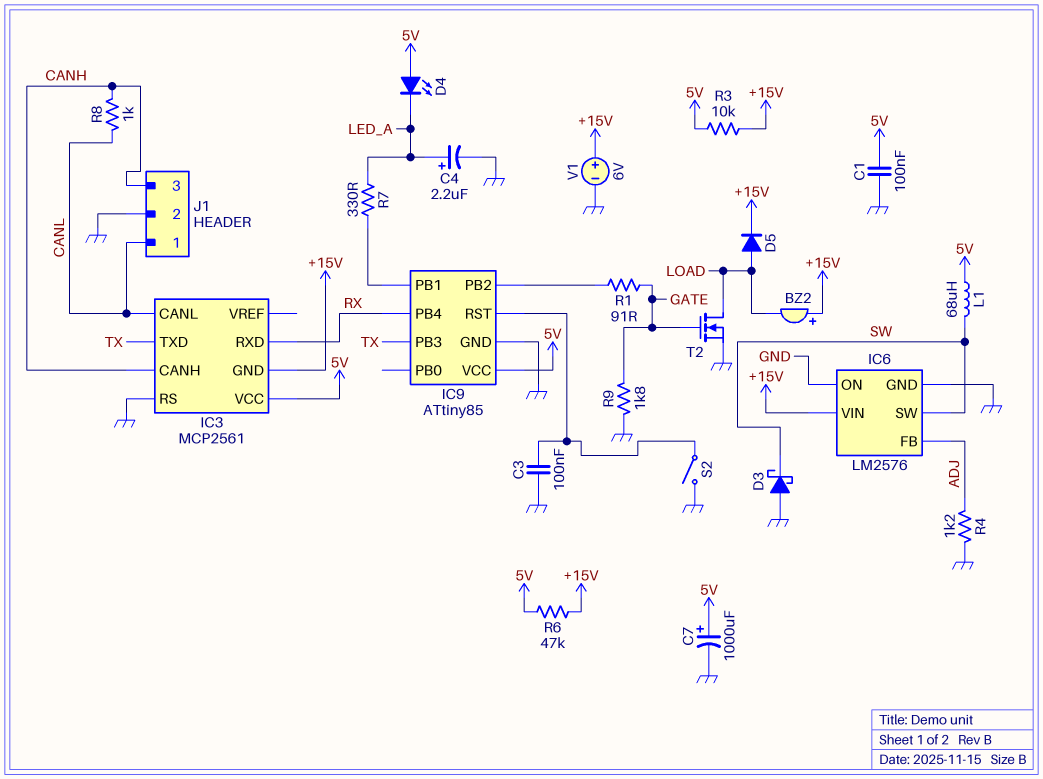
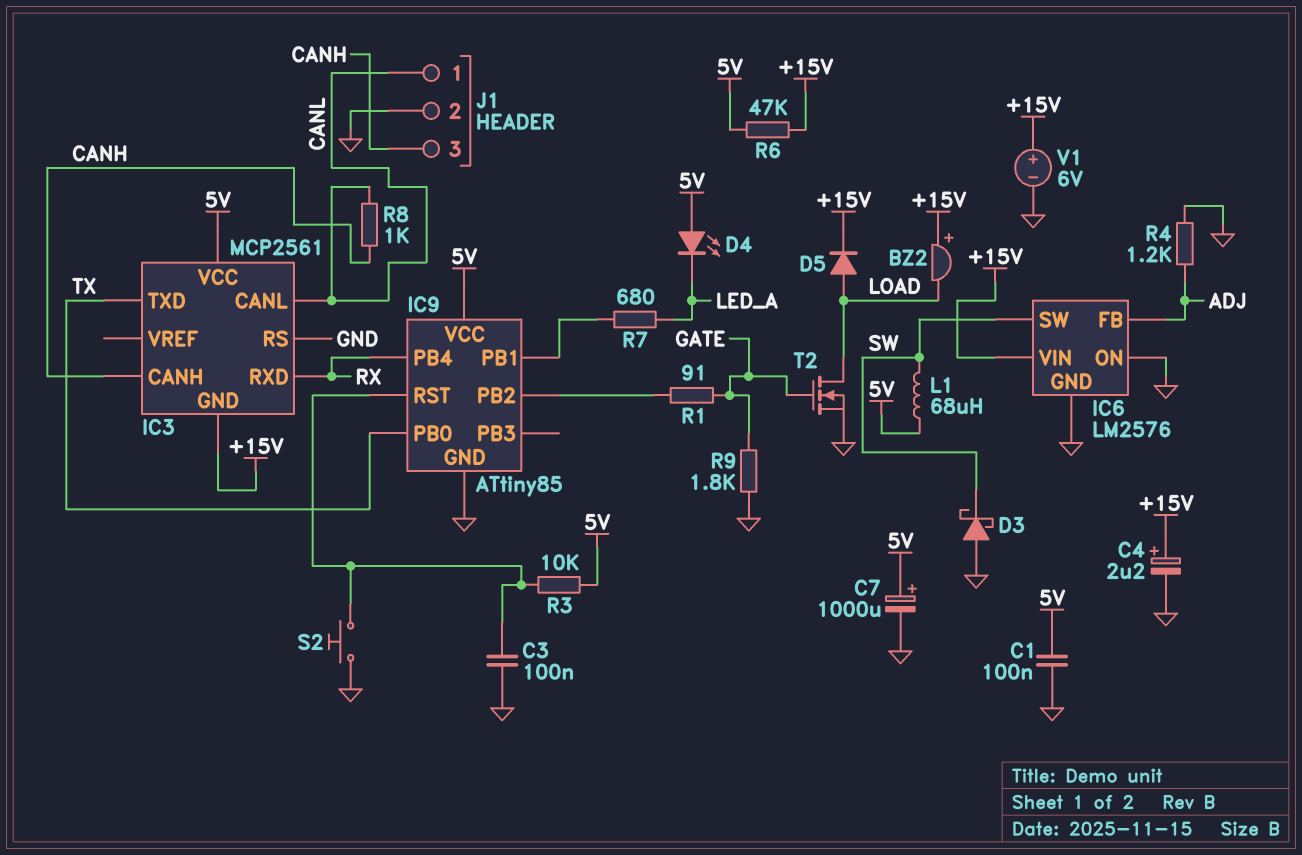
C4: 2.2uF (plus LED_A, minus GND) -> 2.2uF (plus +15V, minus GND)
IC9 pin PB0: none -> TX
IC9 pin PB3: TX -> none
R3: 10k (+15V, 5V) -> 10k (5V, IC9/RST)
R7: 330 (IC9/PB1, LED_A) -> 680 (IC9/PB1, LED_A)
S2: switch (GND, IC9/RST) -> button (GND, IC9/RST)

